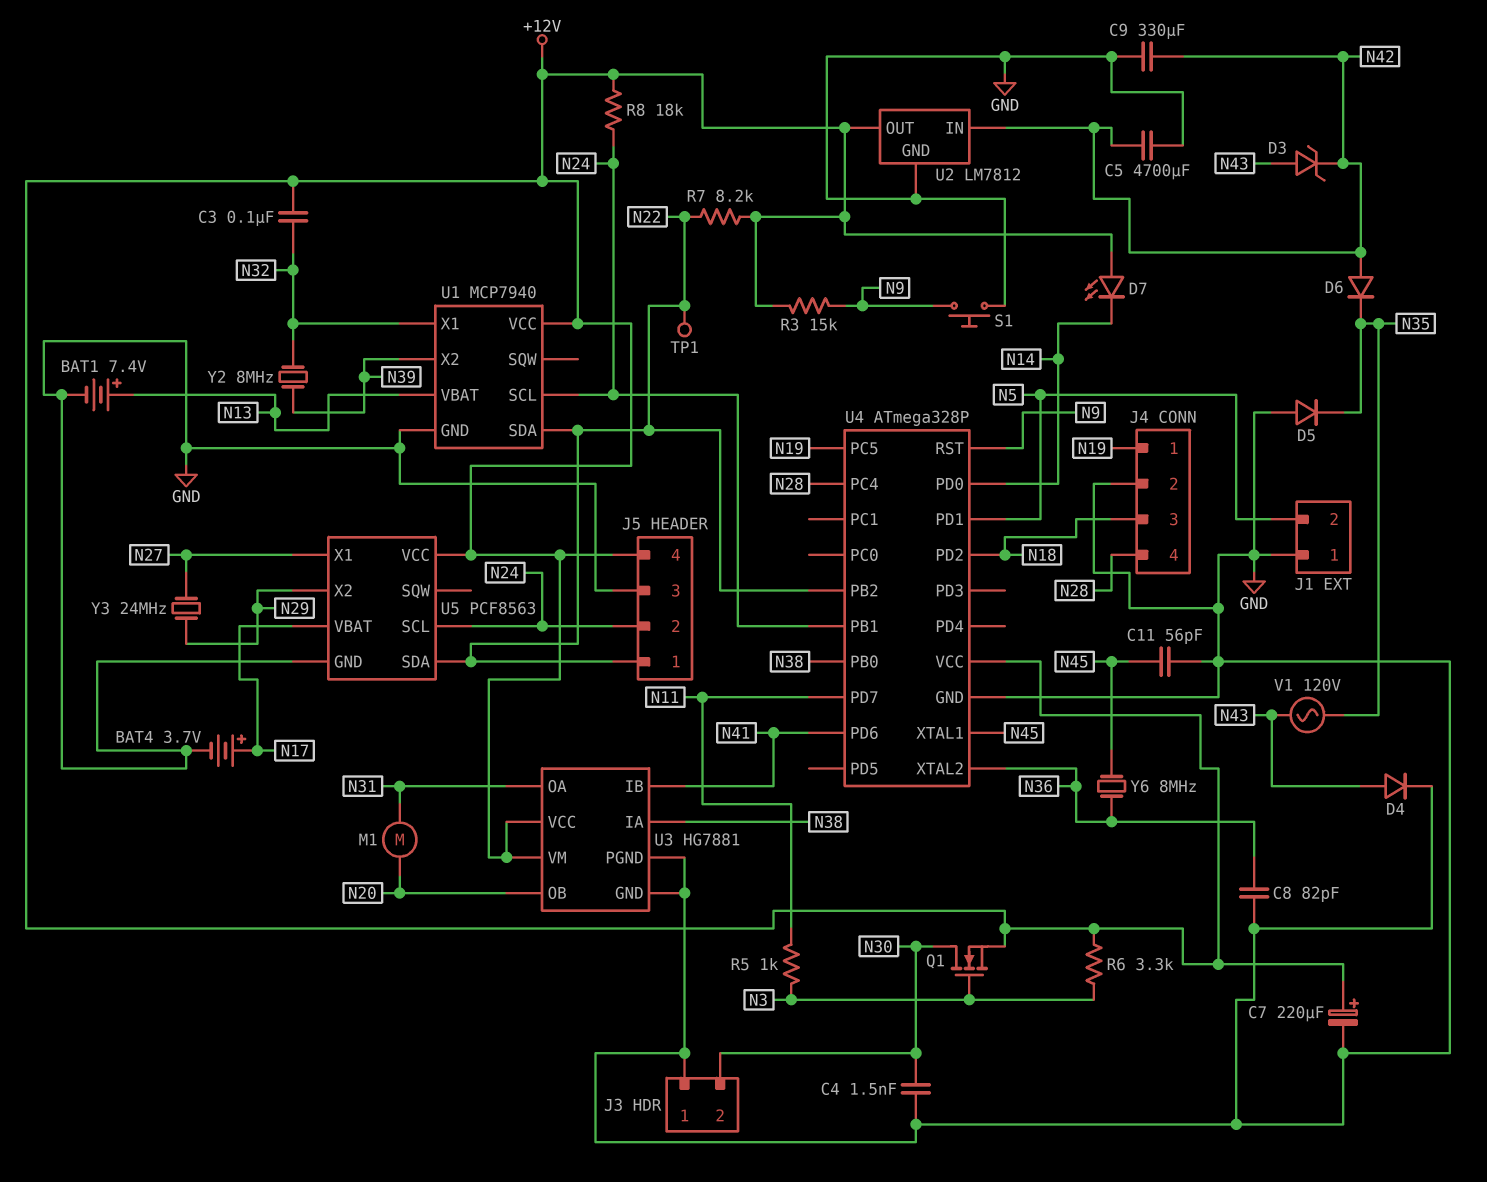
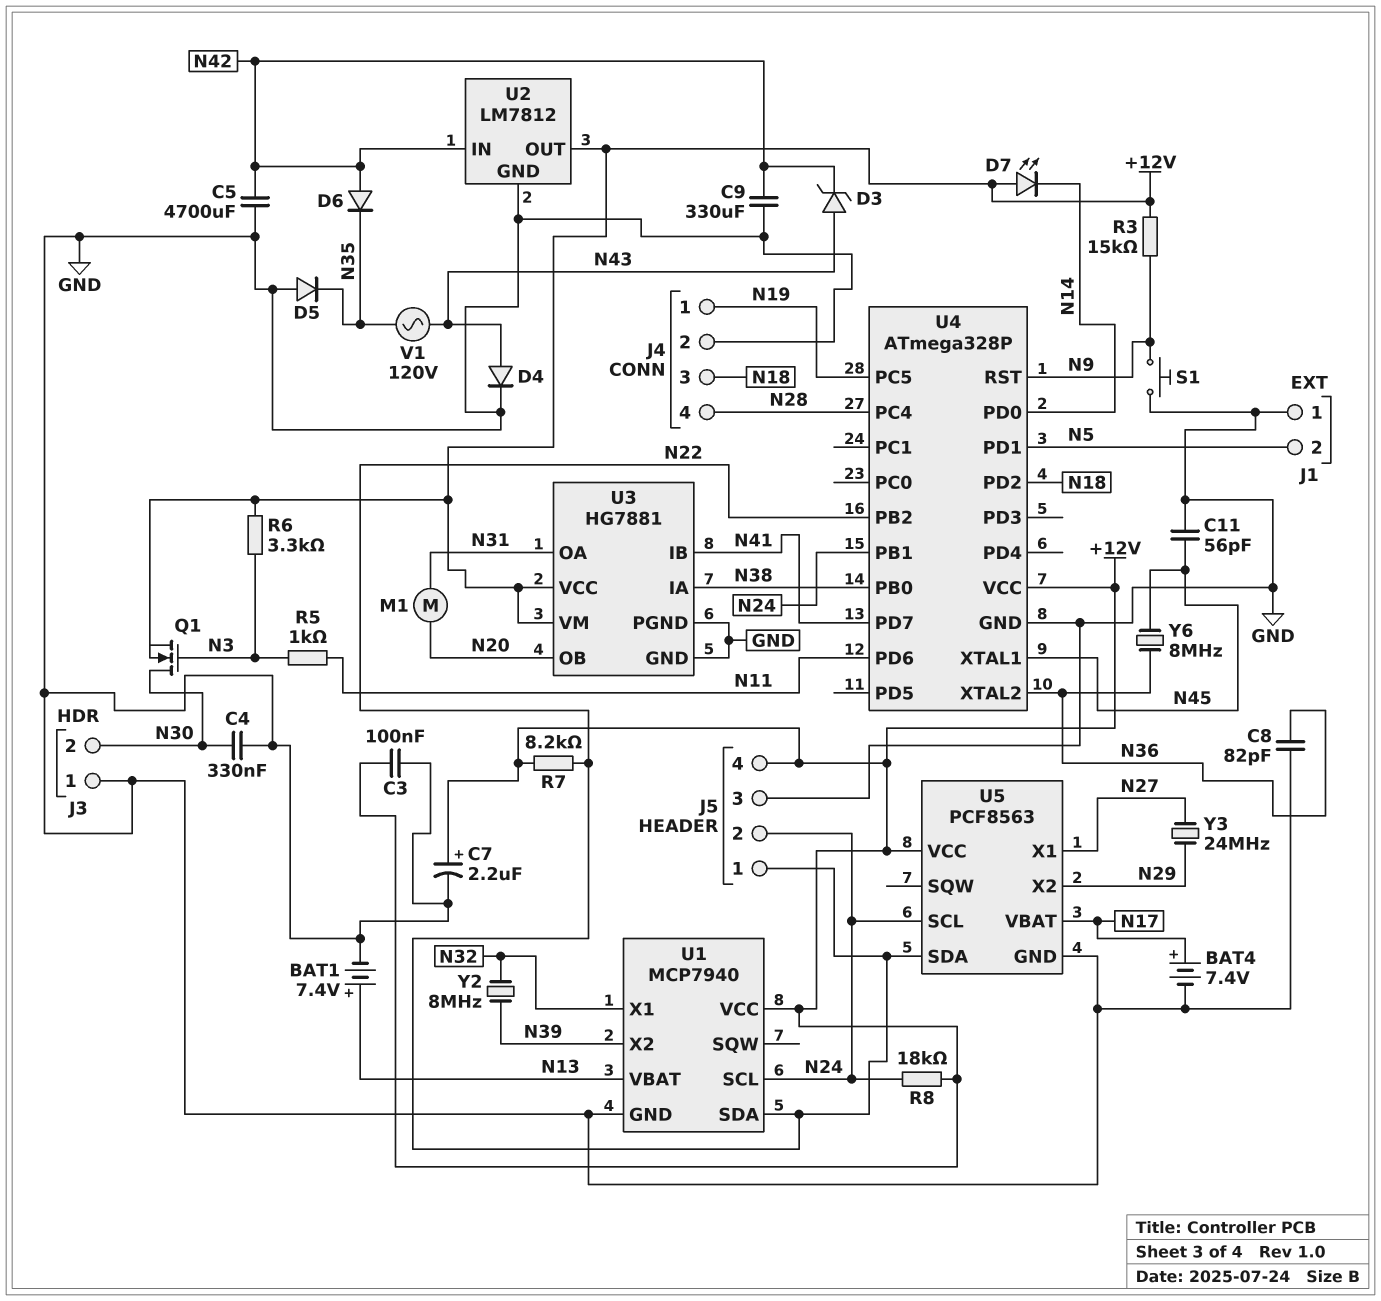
BAT4: 3.7V (plus N17, minus GND) -> 7.4V (plus N17, minus GND)
C3: 100nF (+12V, N32) -> 100nF (+12V, GND)
C4: 1.5nF (GND, N30) -> 330nF (GND, N30)
C7: 220uF (plus +12V, minus GND) -> 2.2uF (plus +12V, minus GND)
TP1: test point (N22) -> none
U4 pin PD6: N41 -> N11
U4 pin PD7: N11 -> N41

